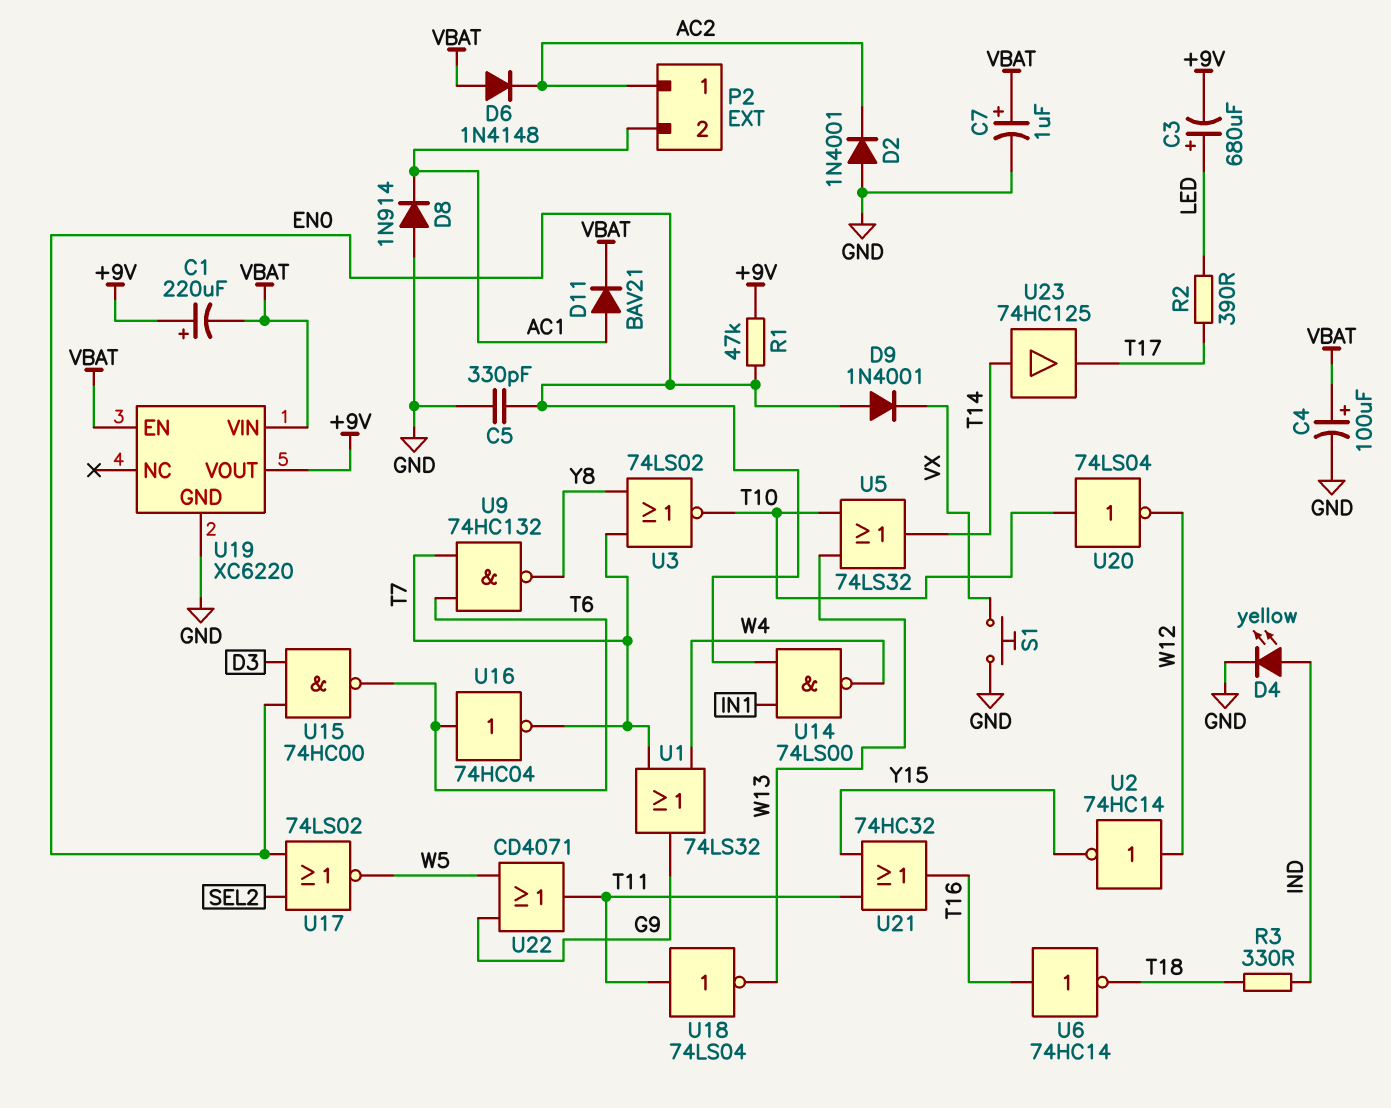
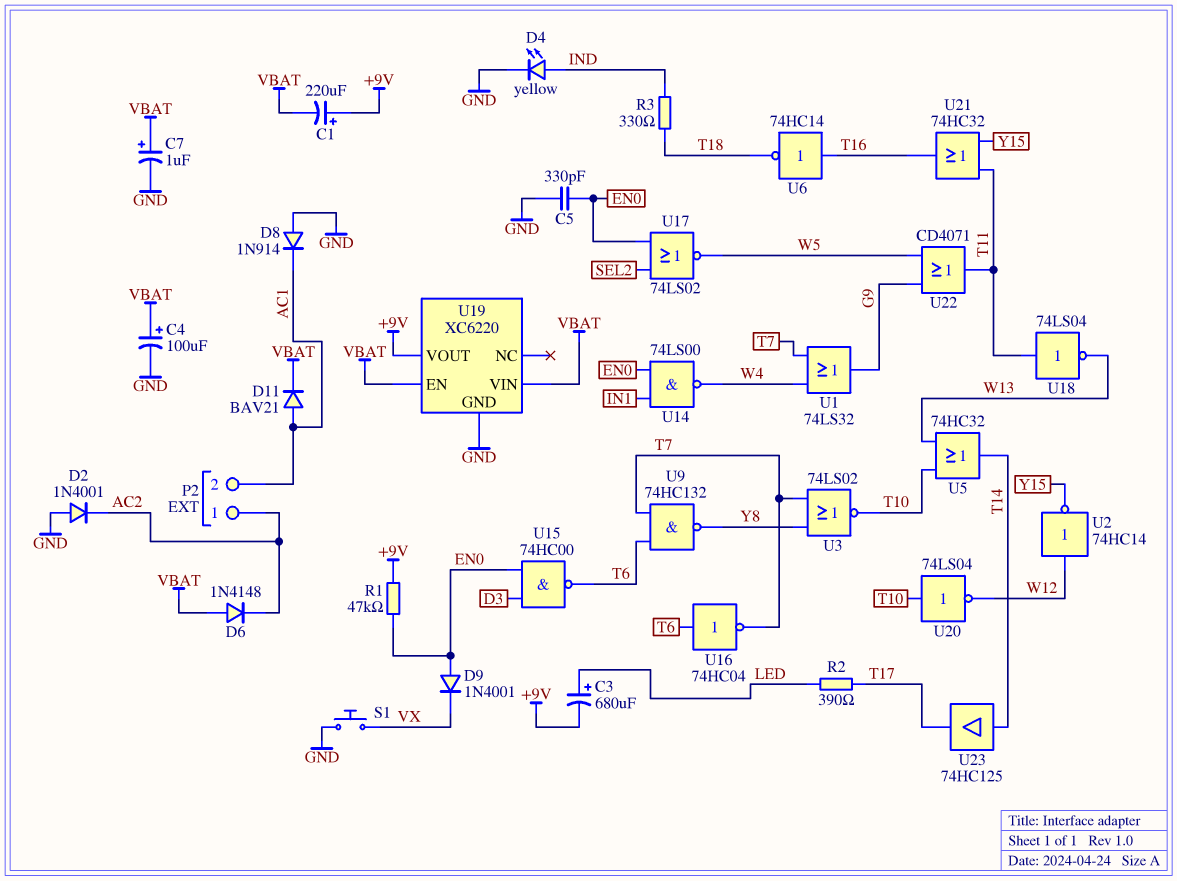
U5: OR 74LS32 (in T10, in W13, out T14) -> OR 74HC32 (in T10, in W13, out T14)

